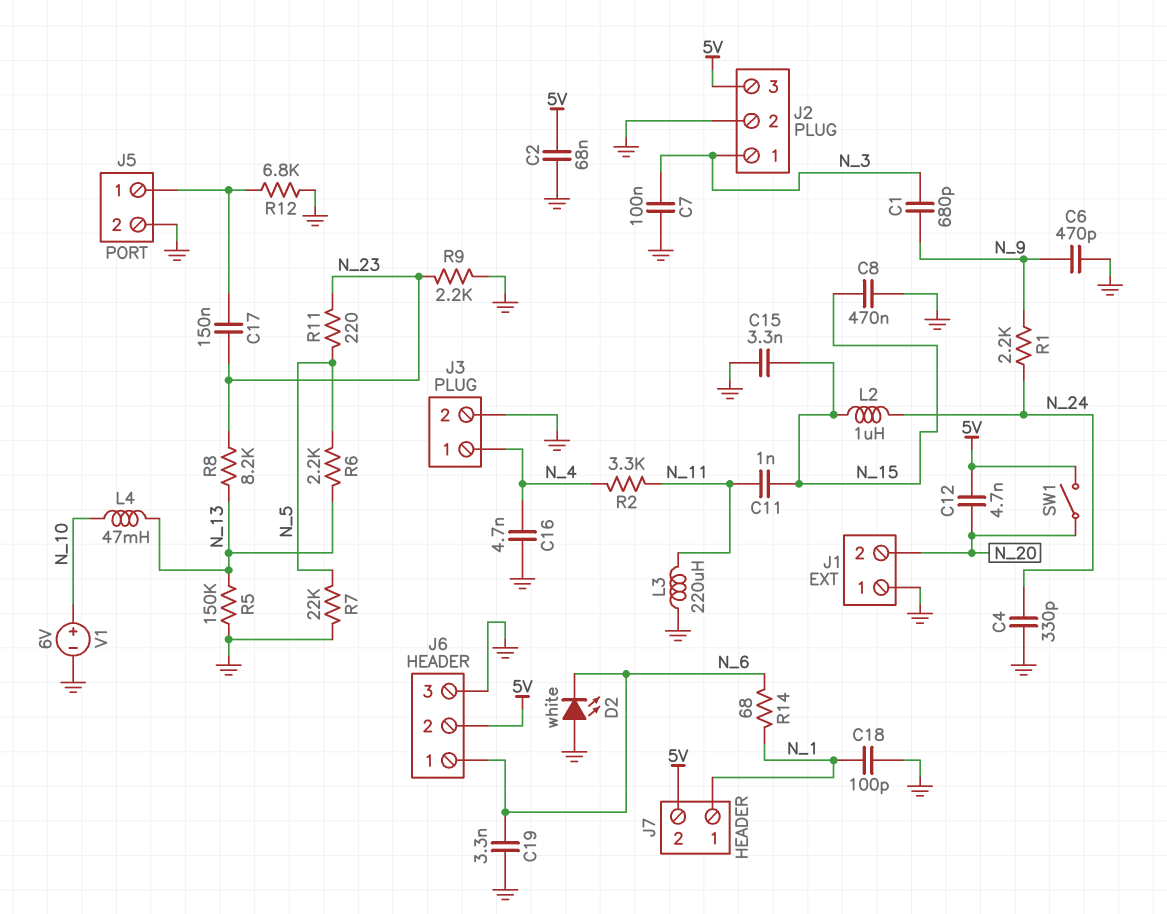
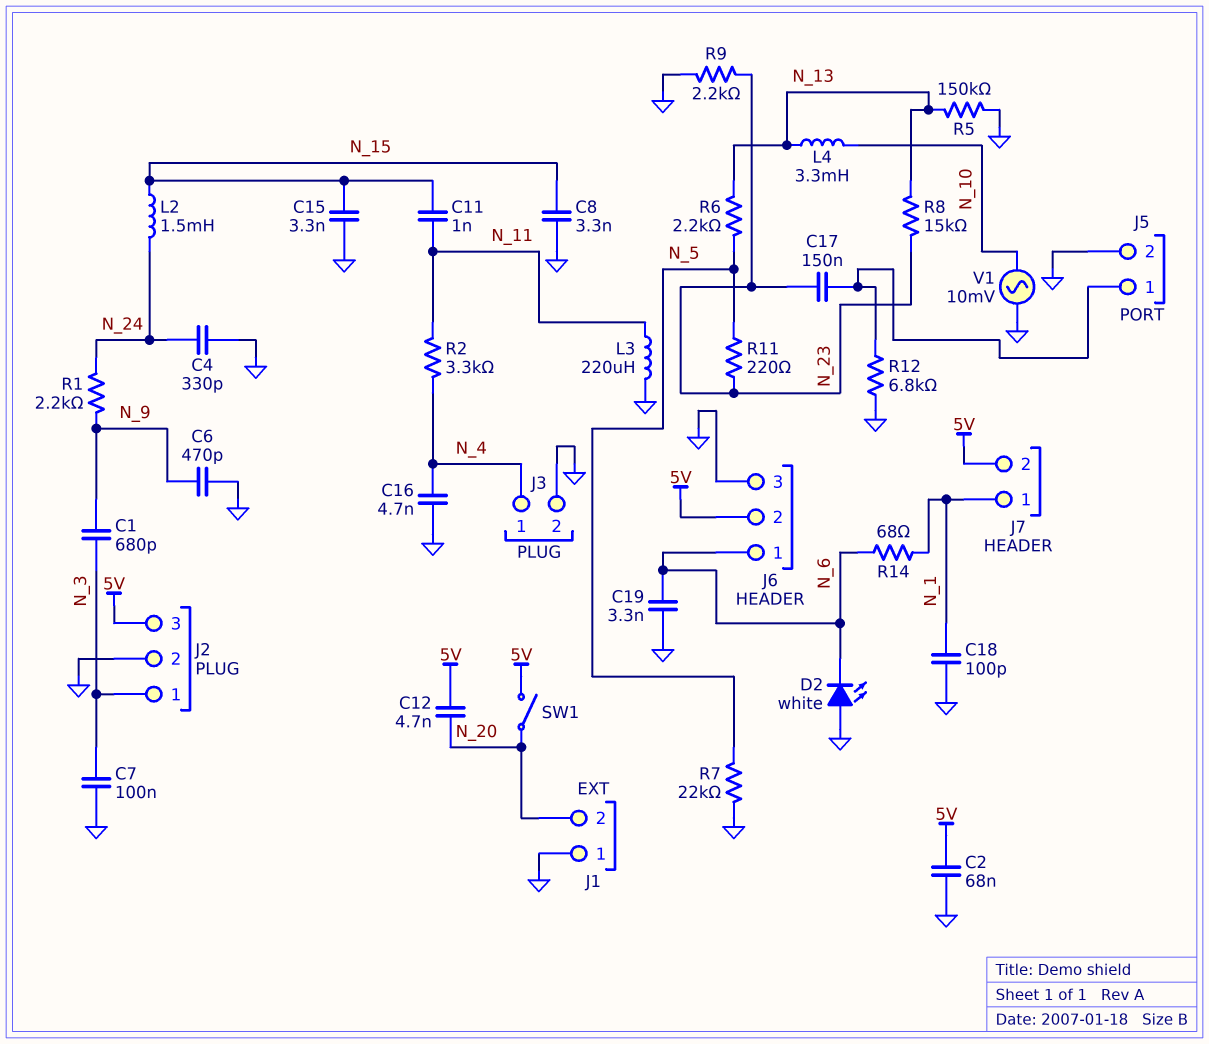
C8: 470nF (GND, N_15) -> 3.3nF (GND, N_15)
L2: 1uH (N_15, N_24) -> 1.5mH (N_15, N_24)
L4: 47mH (N_10, N_13) -> 3.3mH (N_10, N_13)
R8: 8.2k (N_13, N_23) -> 15k (N_13, N_23)
V1: 6V (plus N_10, minus GND) -> AC 10mV (GND, N_10)

